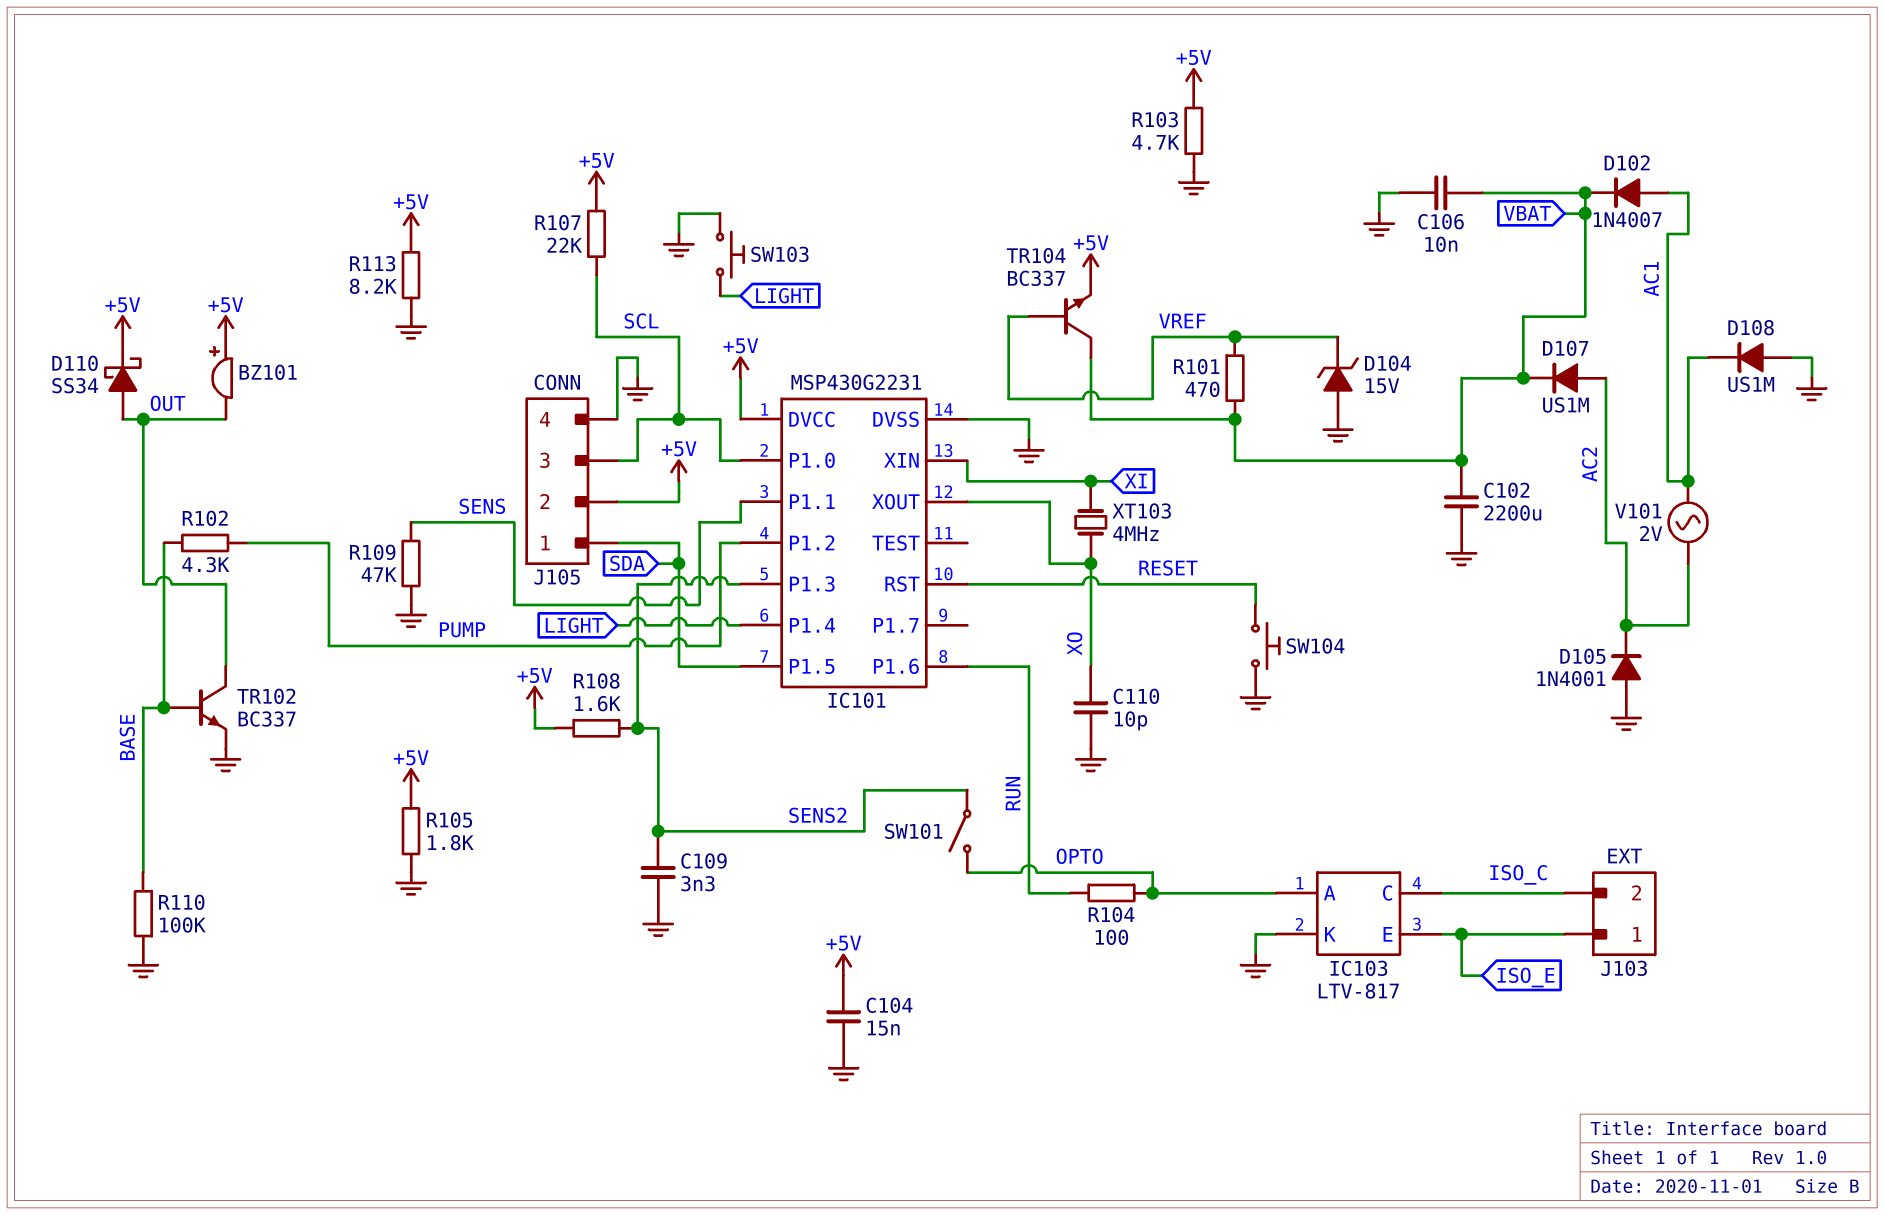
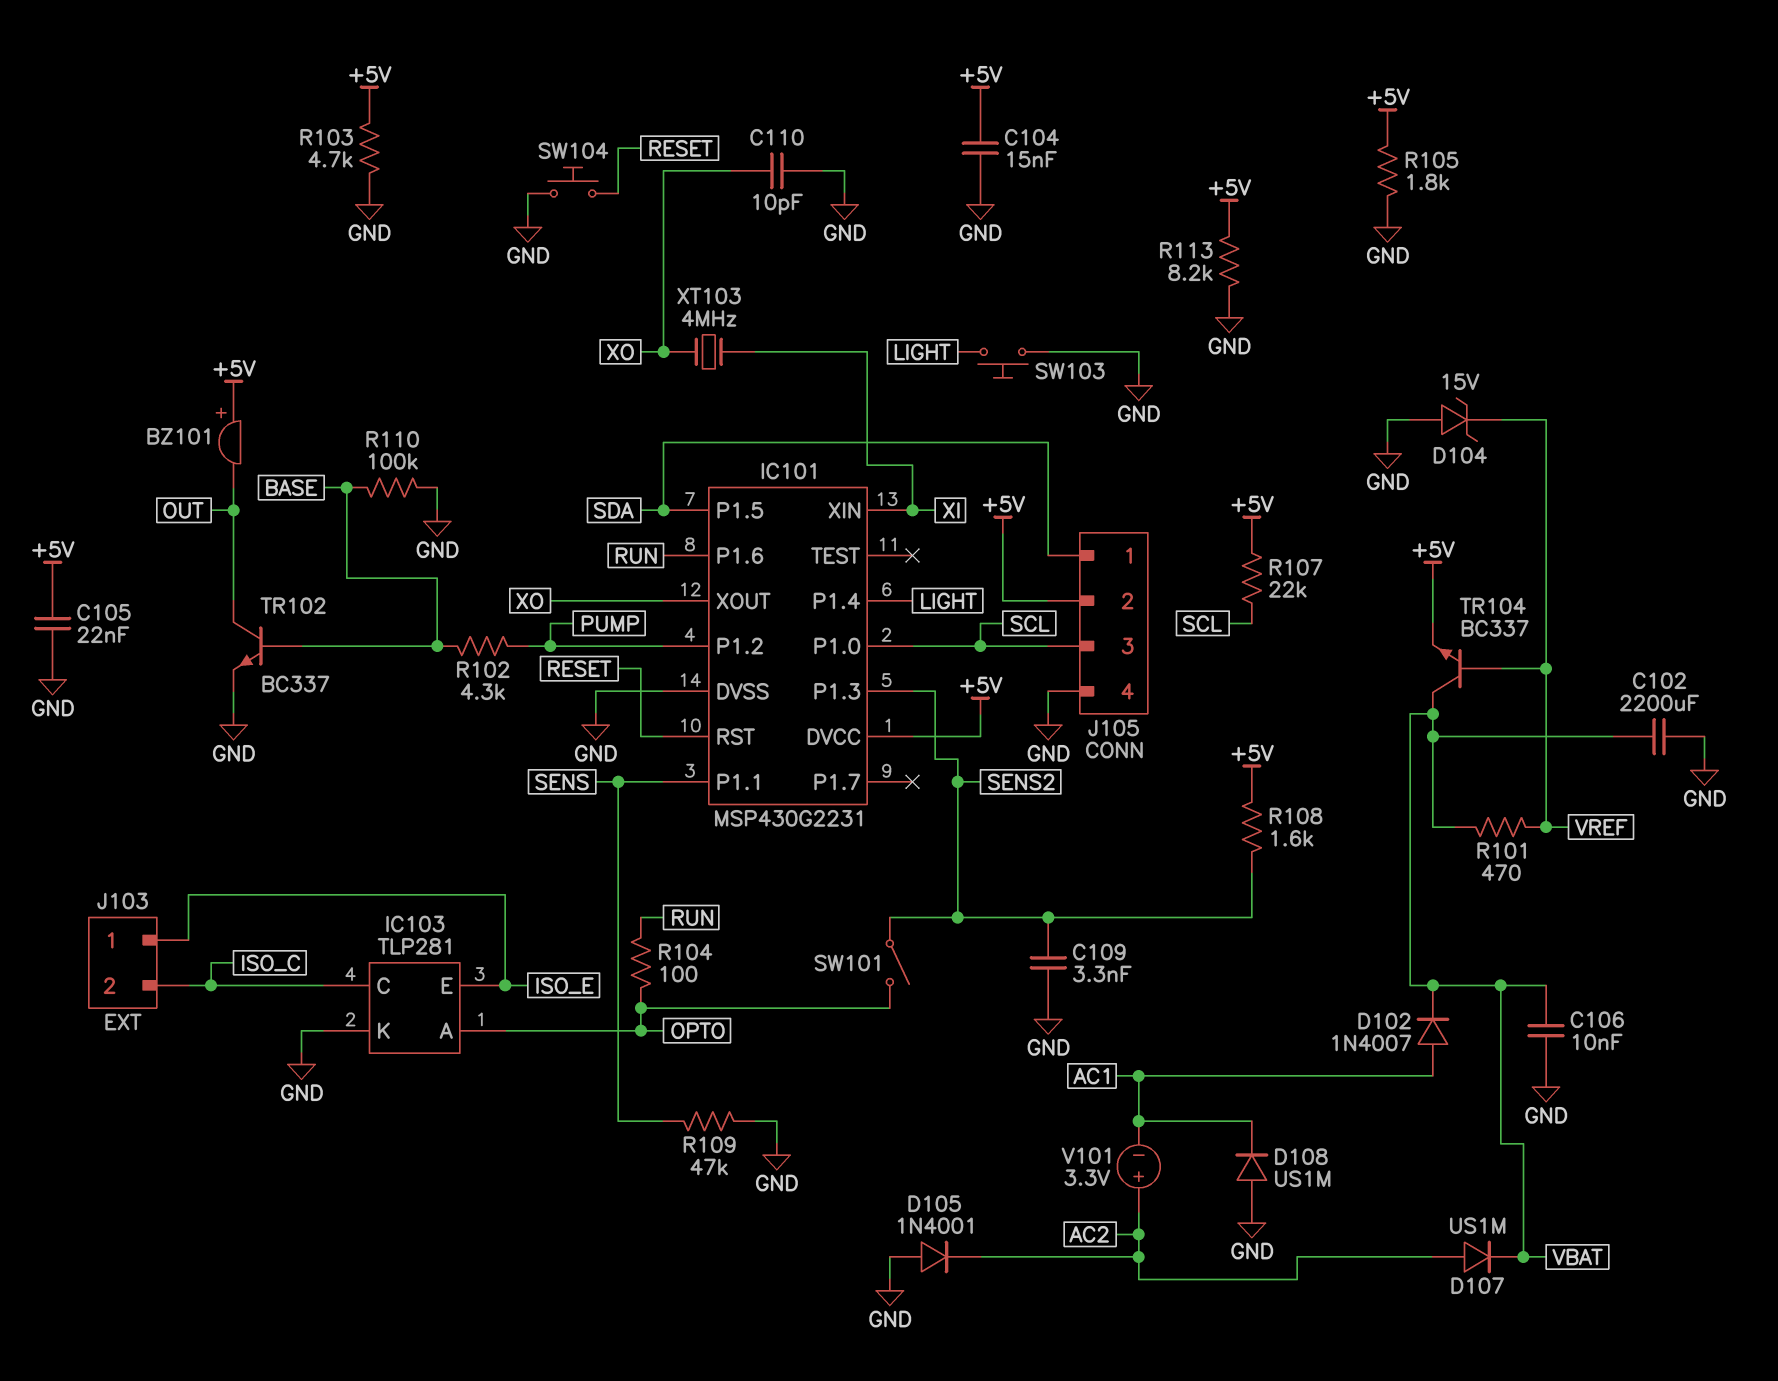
C105: none -> 22nF (+5V, GND)
D110: schottky SS34 (A OUT, K +5V) -> none
IC103: LTV-817 -> TLP281
V101: AC 2V (AC1, AC2) -> 3.3V (plus AC2, minus AC1)

